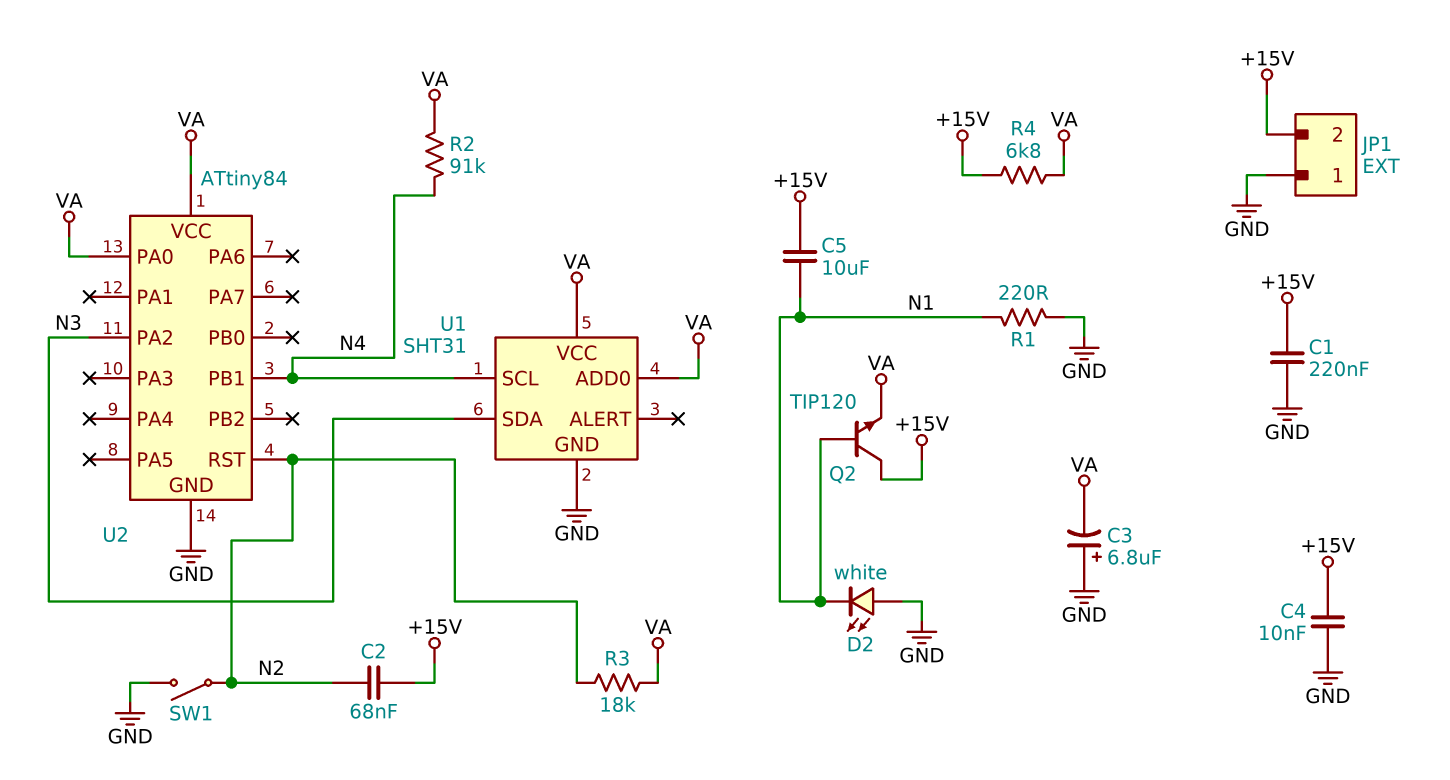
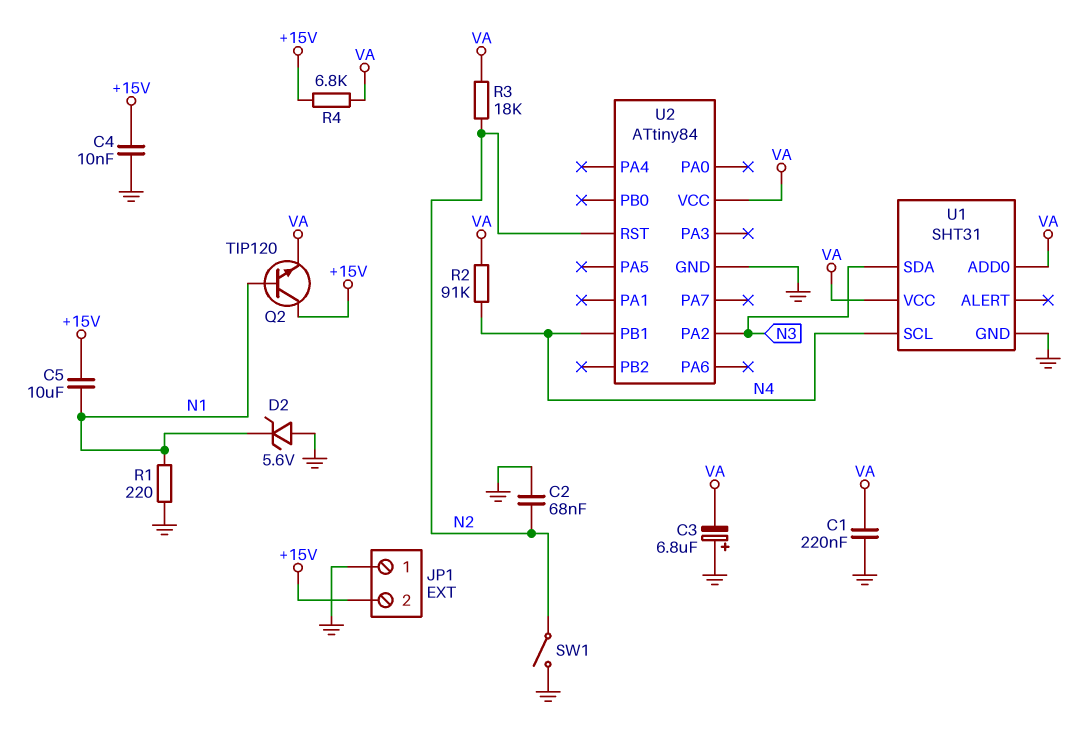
C1: 220nF (+15V, GND) -> 220nF (GND, VA)
C2: 68nF (+15V, N2) -> 68nF (GND, N2)
D2: LED white (A GND, K N1) -> zener 5.6V (A GND, K N1)
U2 pin PA0: VA -> none

